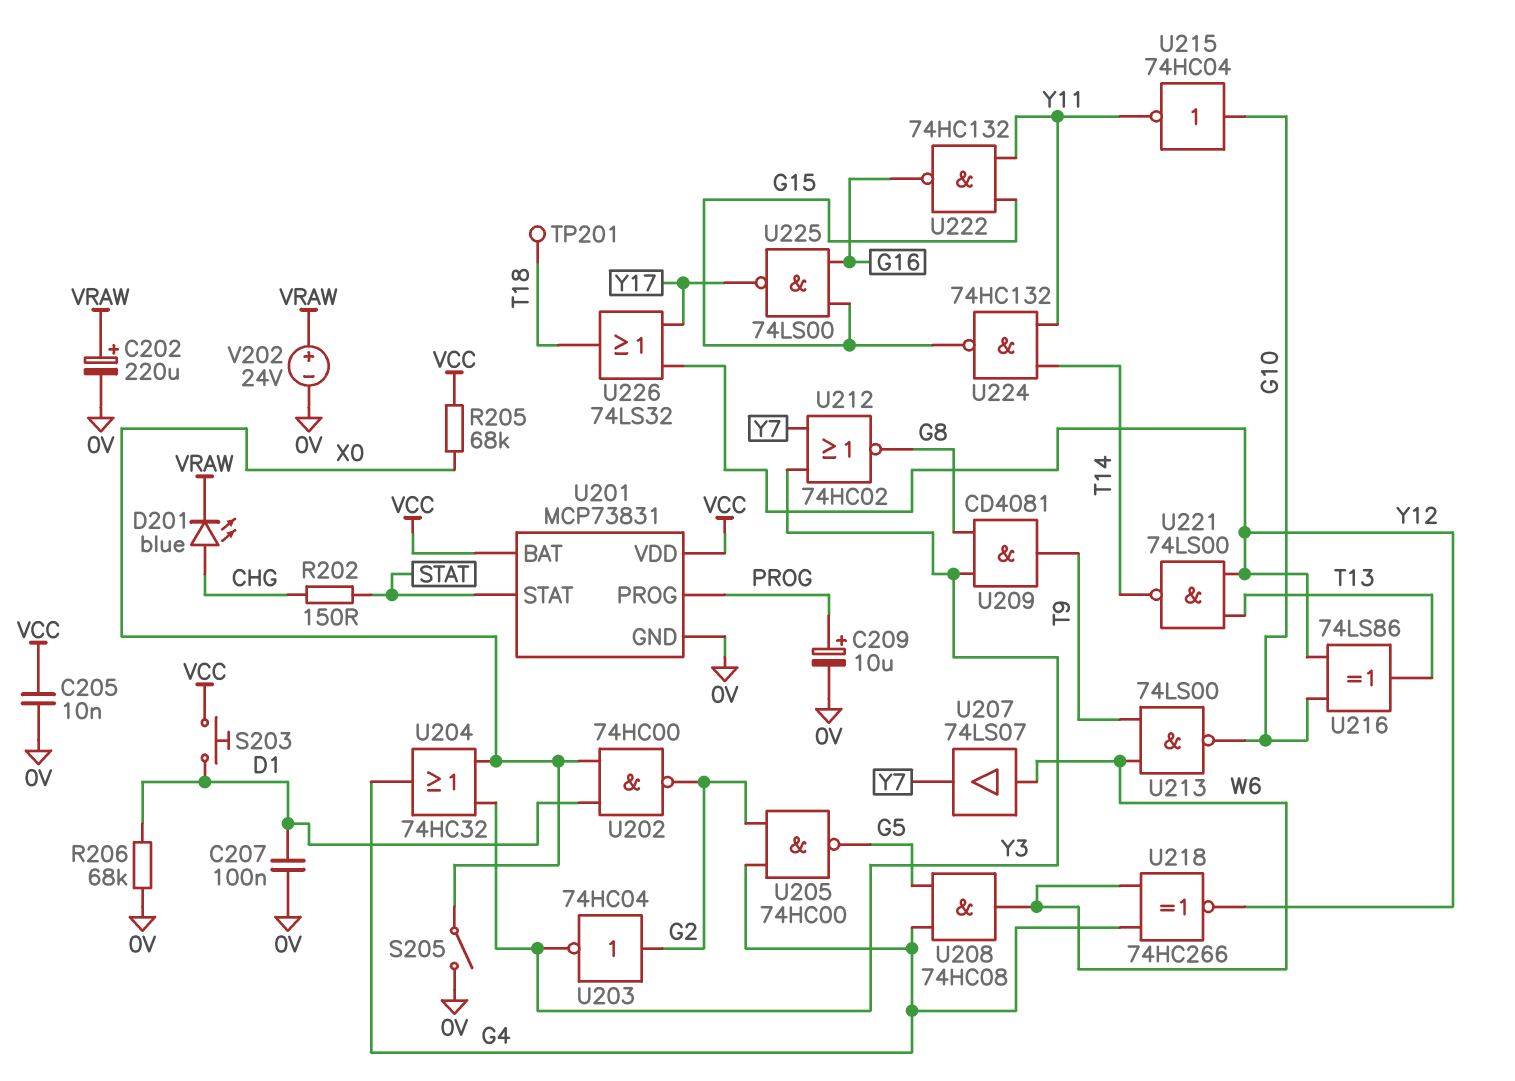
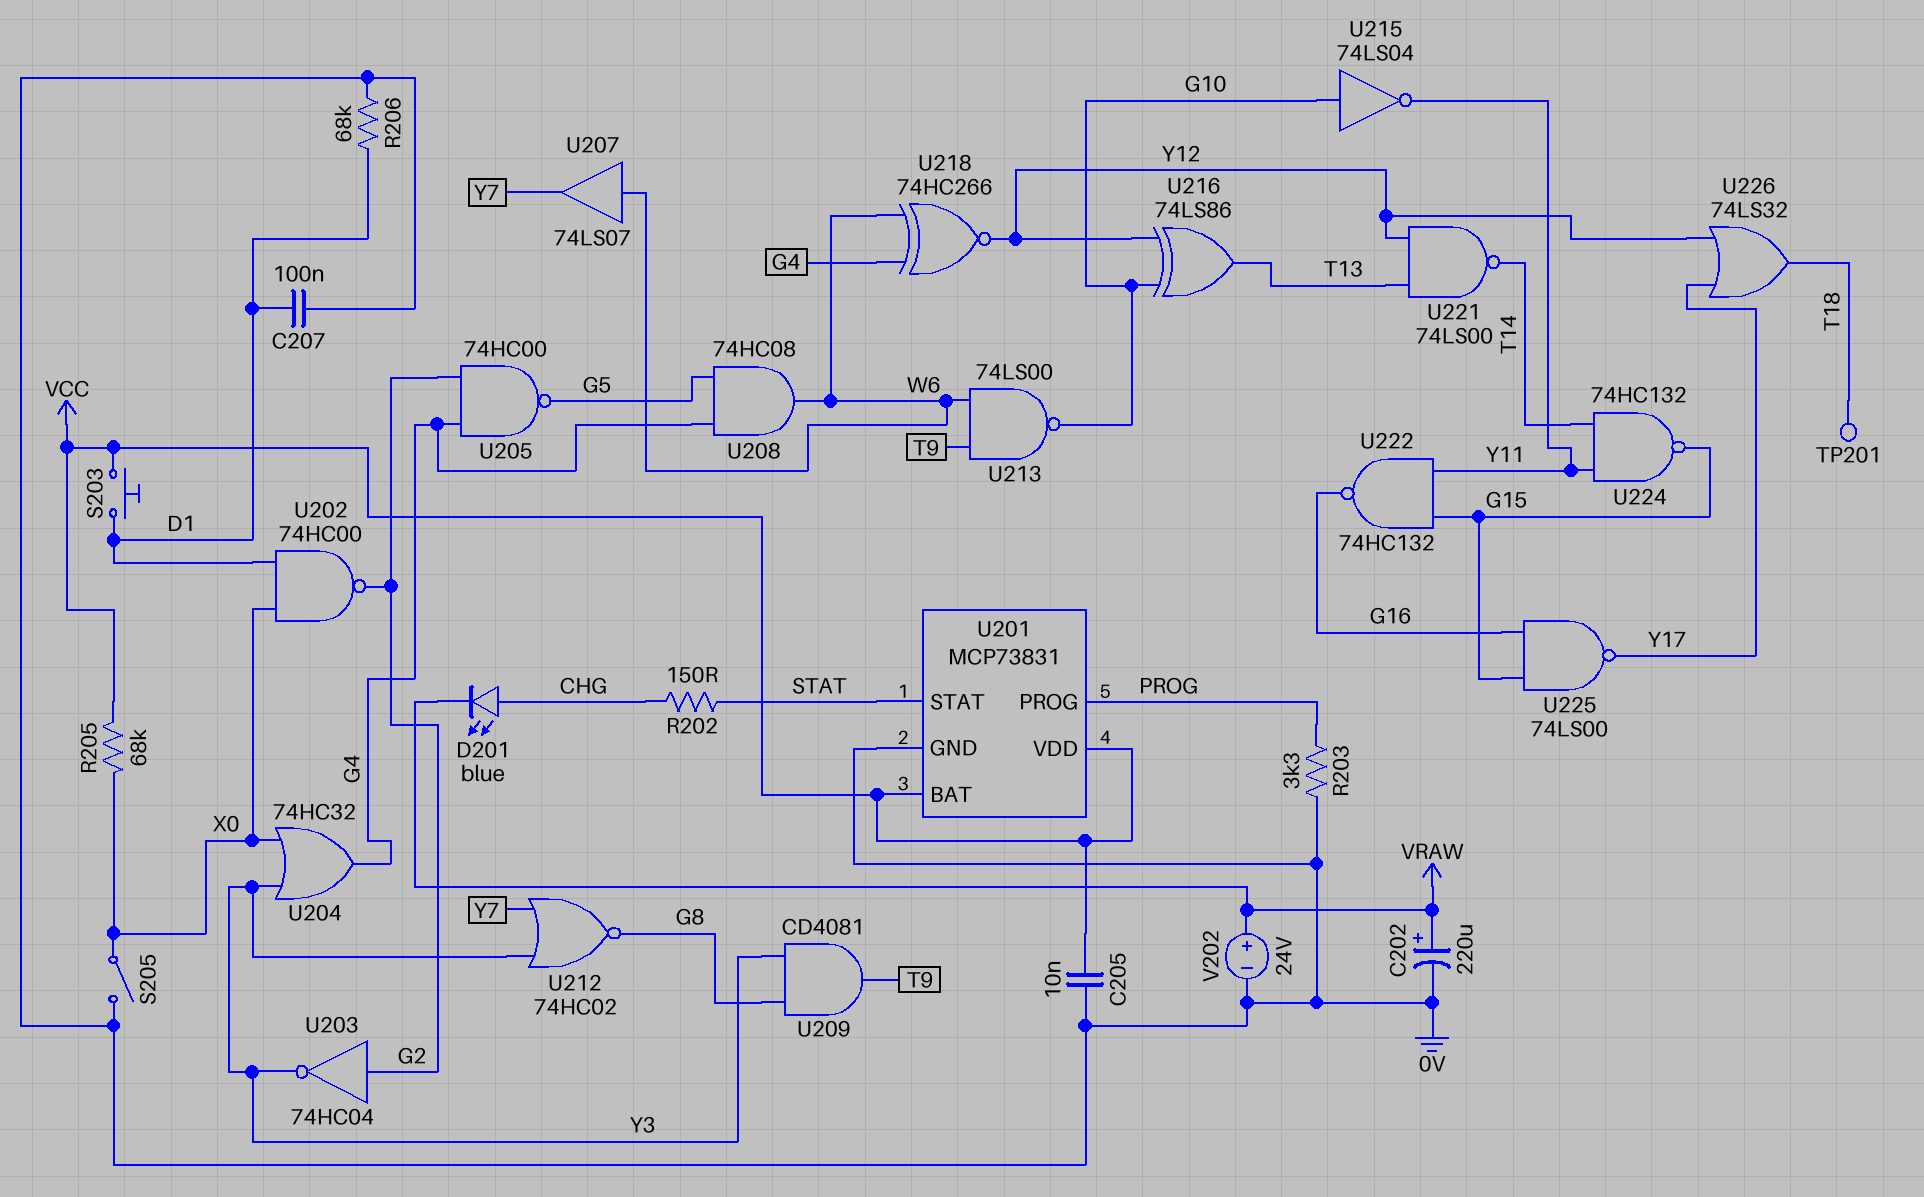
C209: 10uF (plus PROG, minus 0V) -> none
R203: none -> 3.3k (0V, PROG)
U215: NOT 74HC04 (in G10, out Y11) -> NOT 74LS04 (in G10, out Y11)

